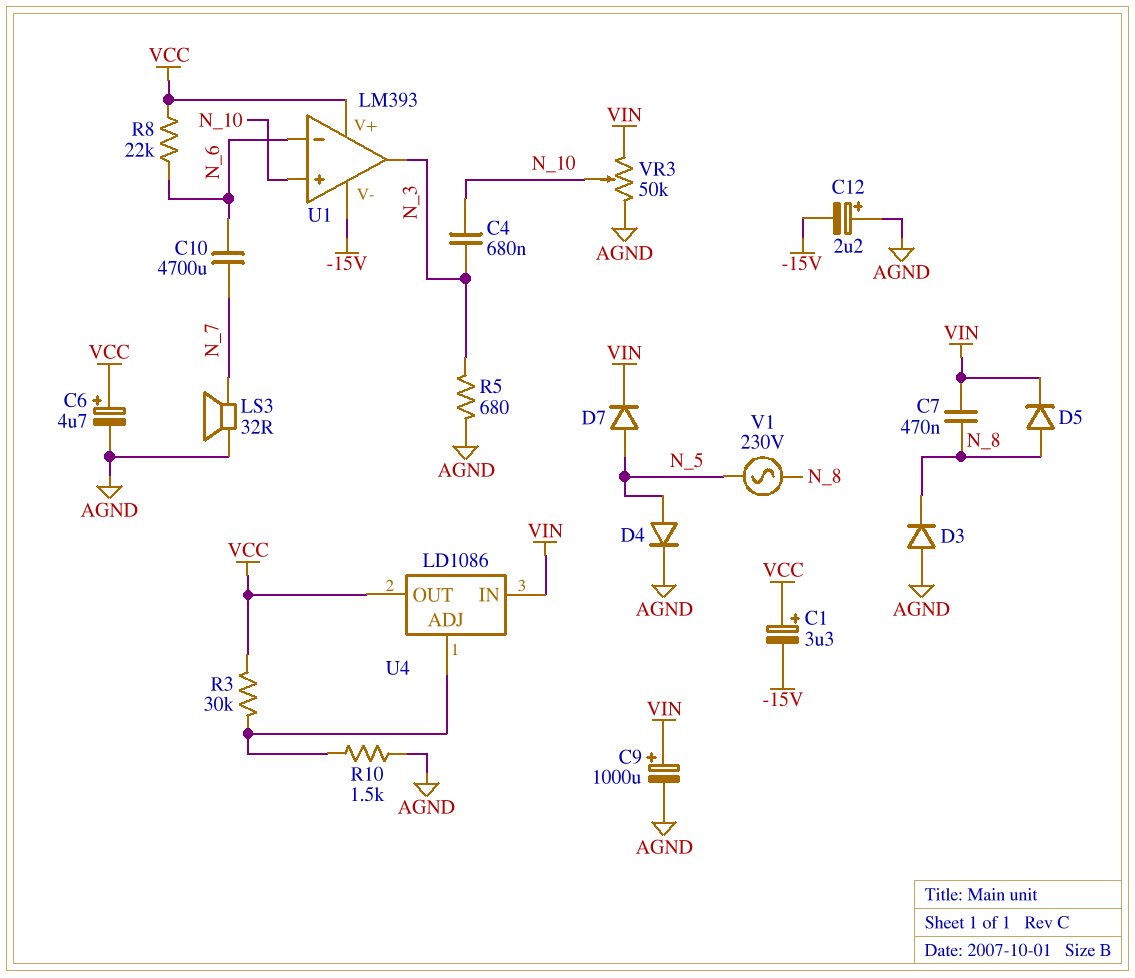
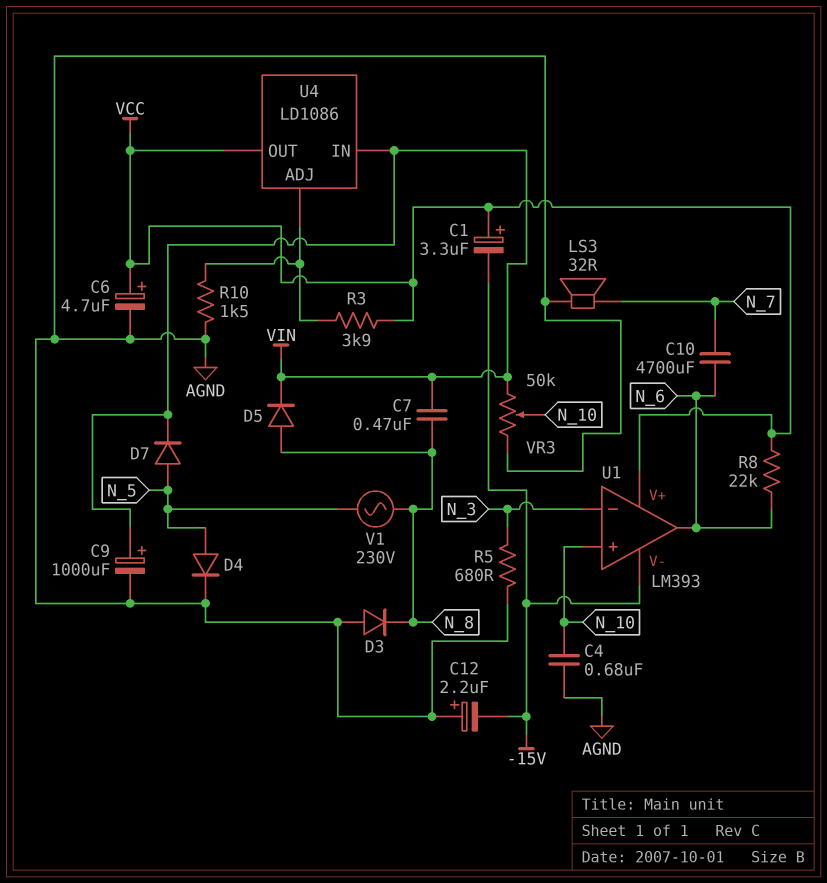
C4: 680nF (N_3, N_10) -> 680nF (AGND, N_10)
R3: 30k (U4/ADJ, VCC) -> 3.9k (U4/ADJ, VCC)
U1 pin in-: N_6 -> N_3
U1 pin out: N_3 -> N_6

